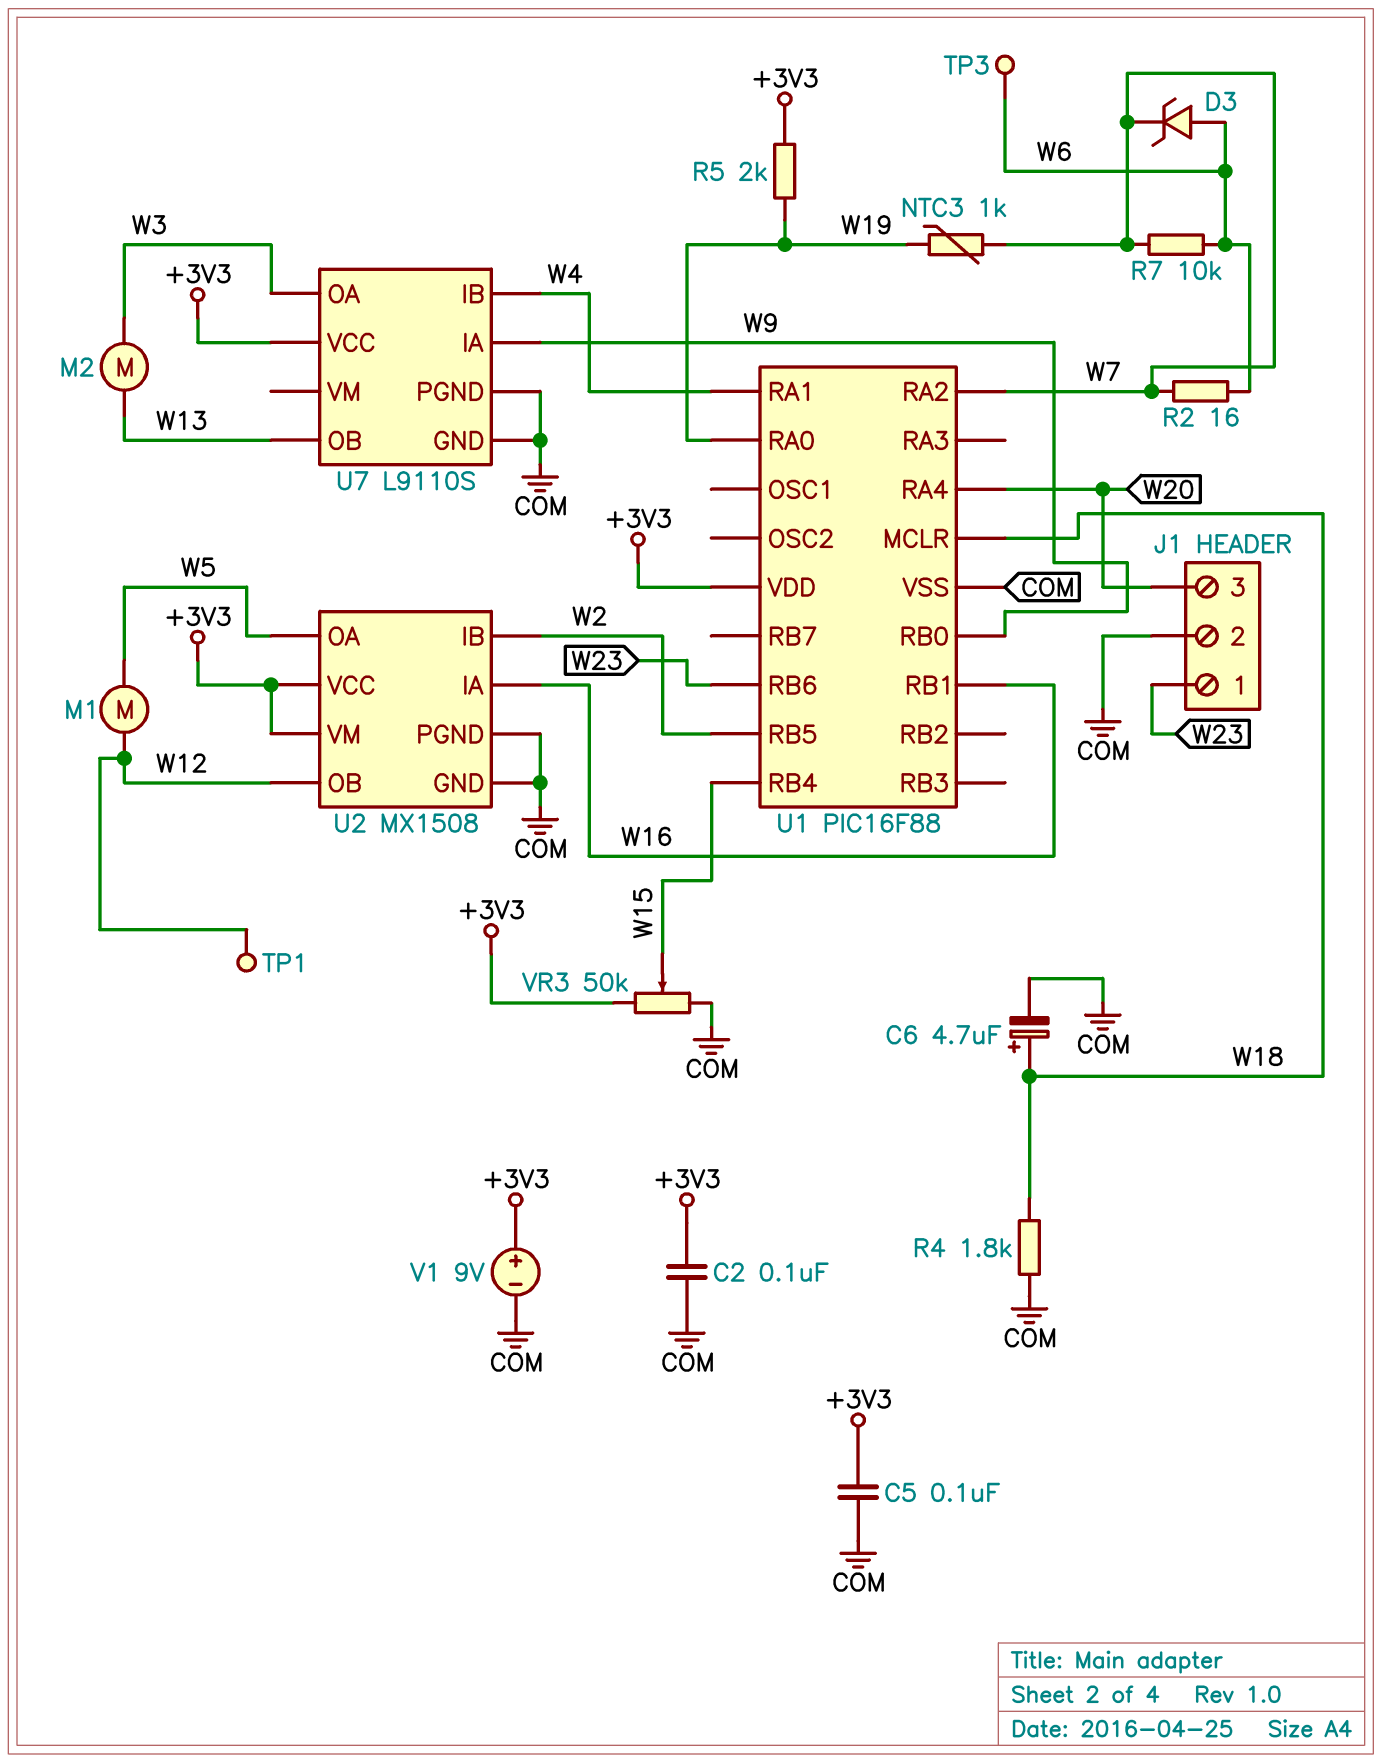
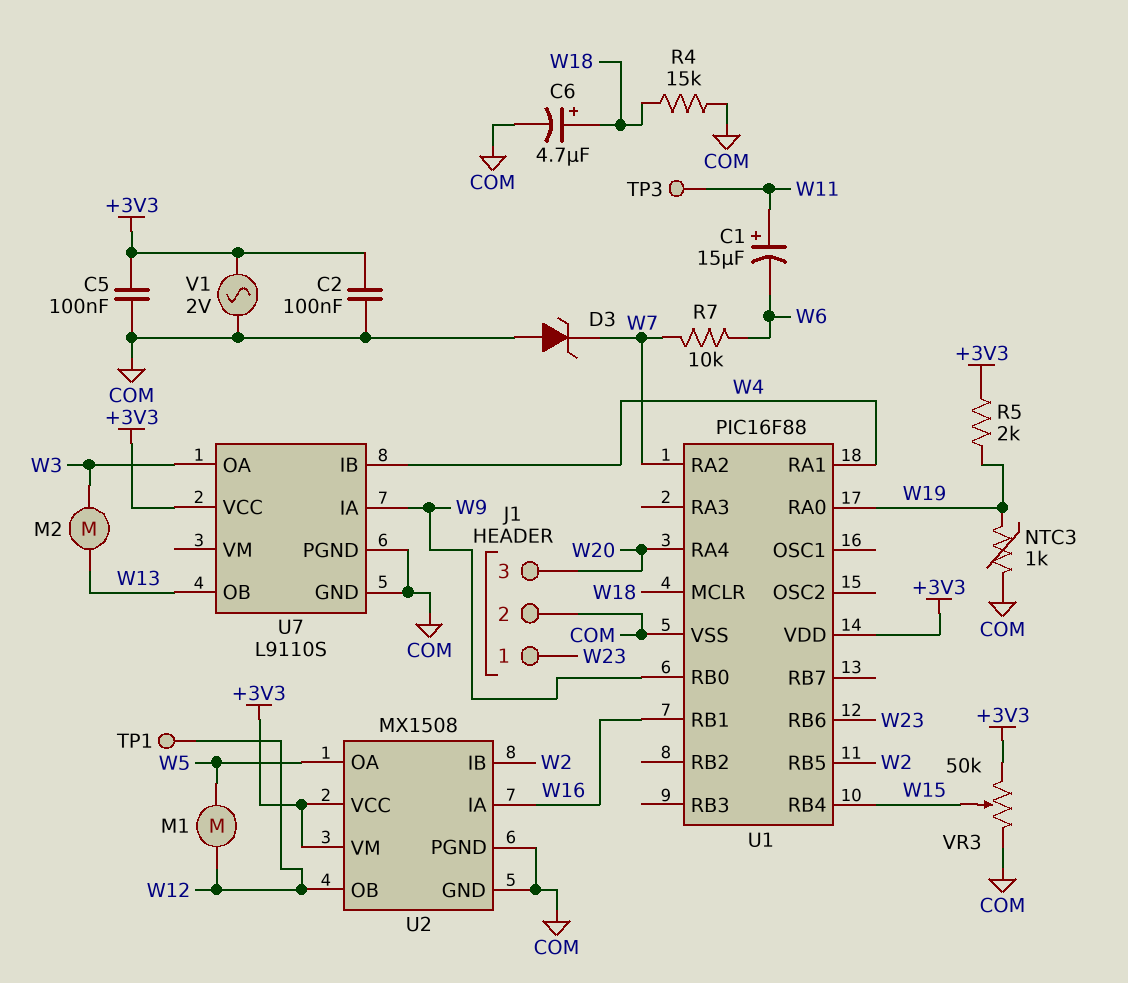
C1: none -> 15uF (plus W11, minus W6)
D3: zener (A W6, K W7) -> zener (A COM, K W7)
NTC3: 1k (W7, W19) -> 1k (COM, W19)
R2: 16 (W6, W7) -> none
R4: 1.8k (COM, W18) -> 15k (COM, W18)
TP3: test point (W6) -> test point (W11)
V1: 9V (plus +3V3, minus COM) -> AC 2V (+3V3, COM)

